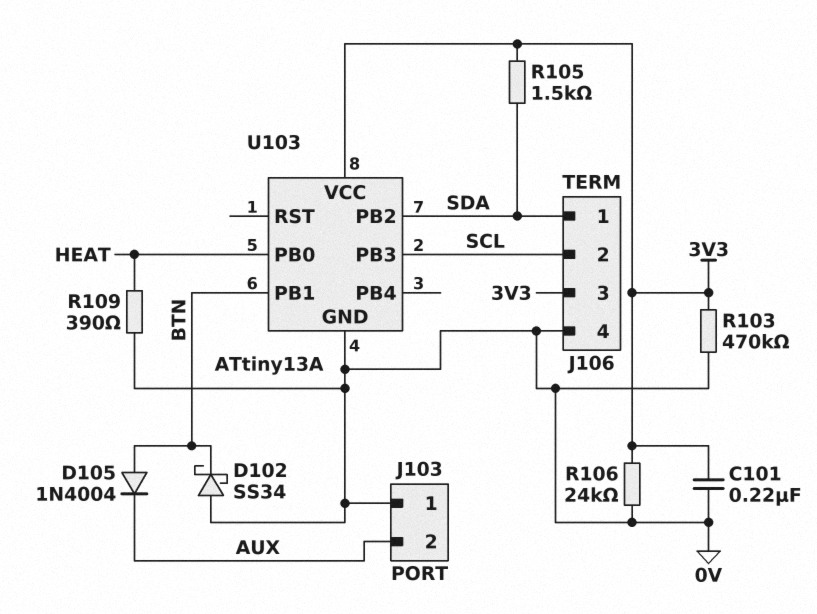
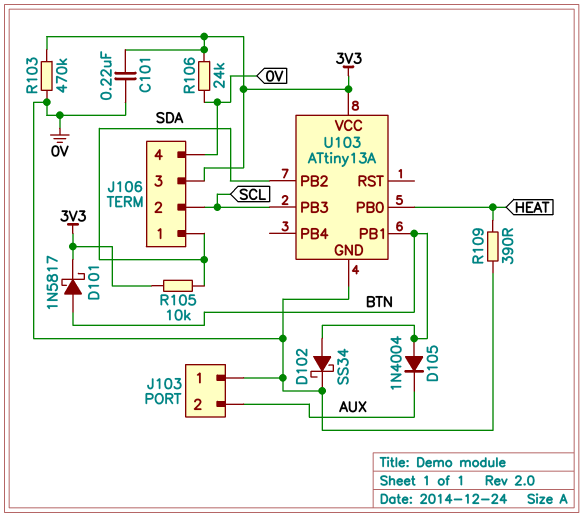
D101: none -> schottky 1N5817 (A BTN, K 3V3)
D102: schottky SS34 (A 0V, K BTN) -> schottky SS34 (A BTN, K 0V)
R105: 1.5k (3V3, SDA) -> 10k (3V3, SDA)

